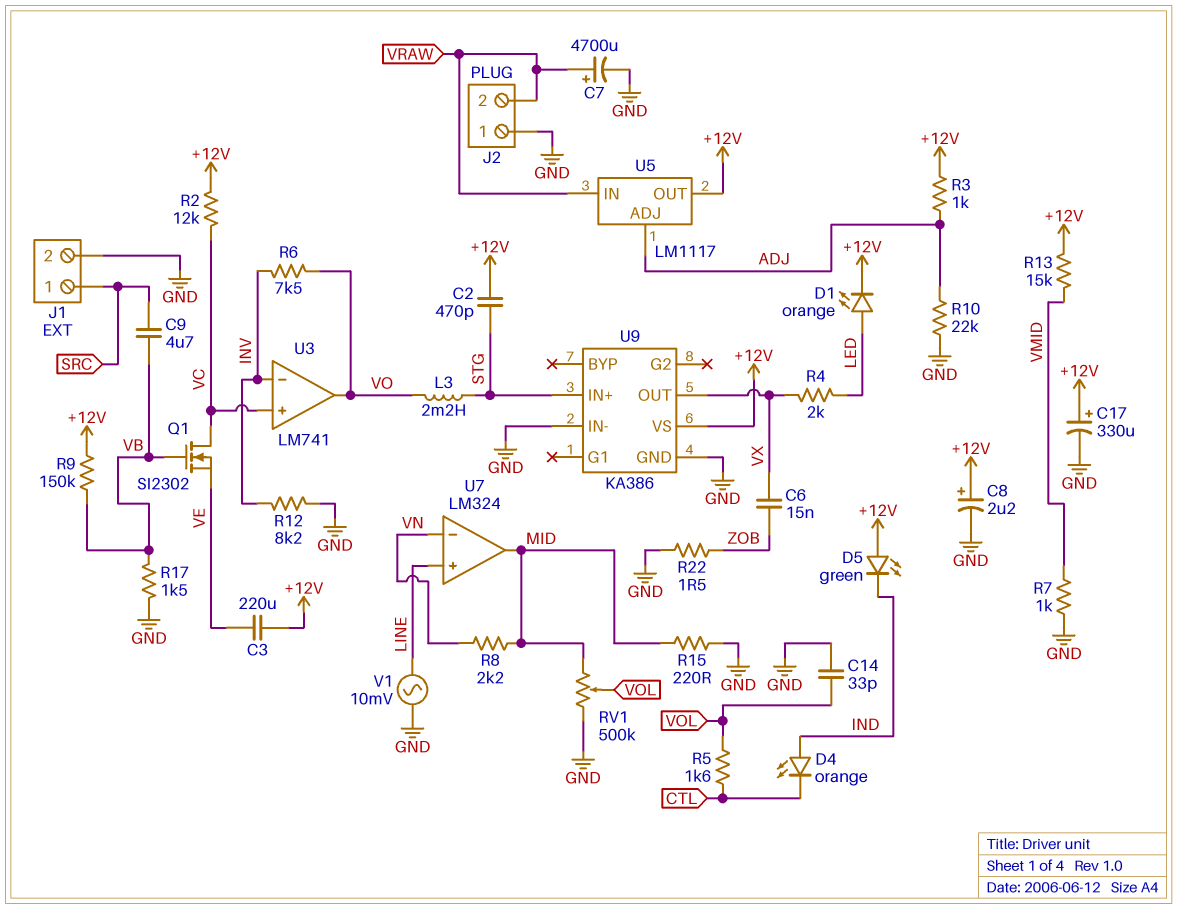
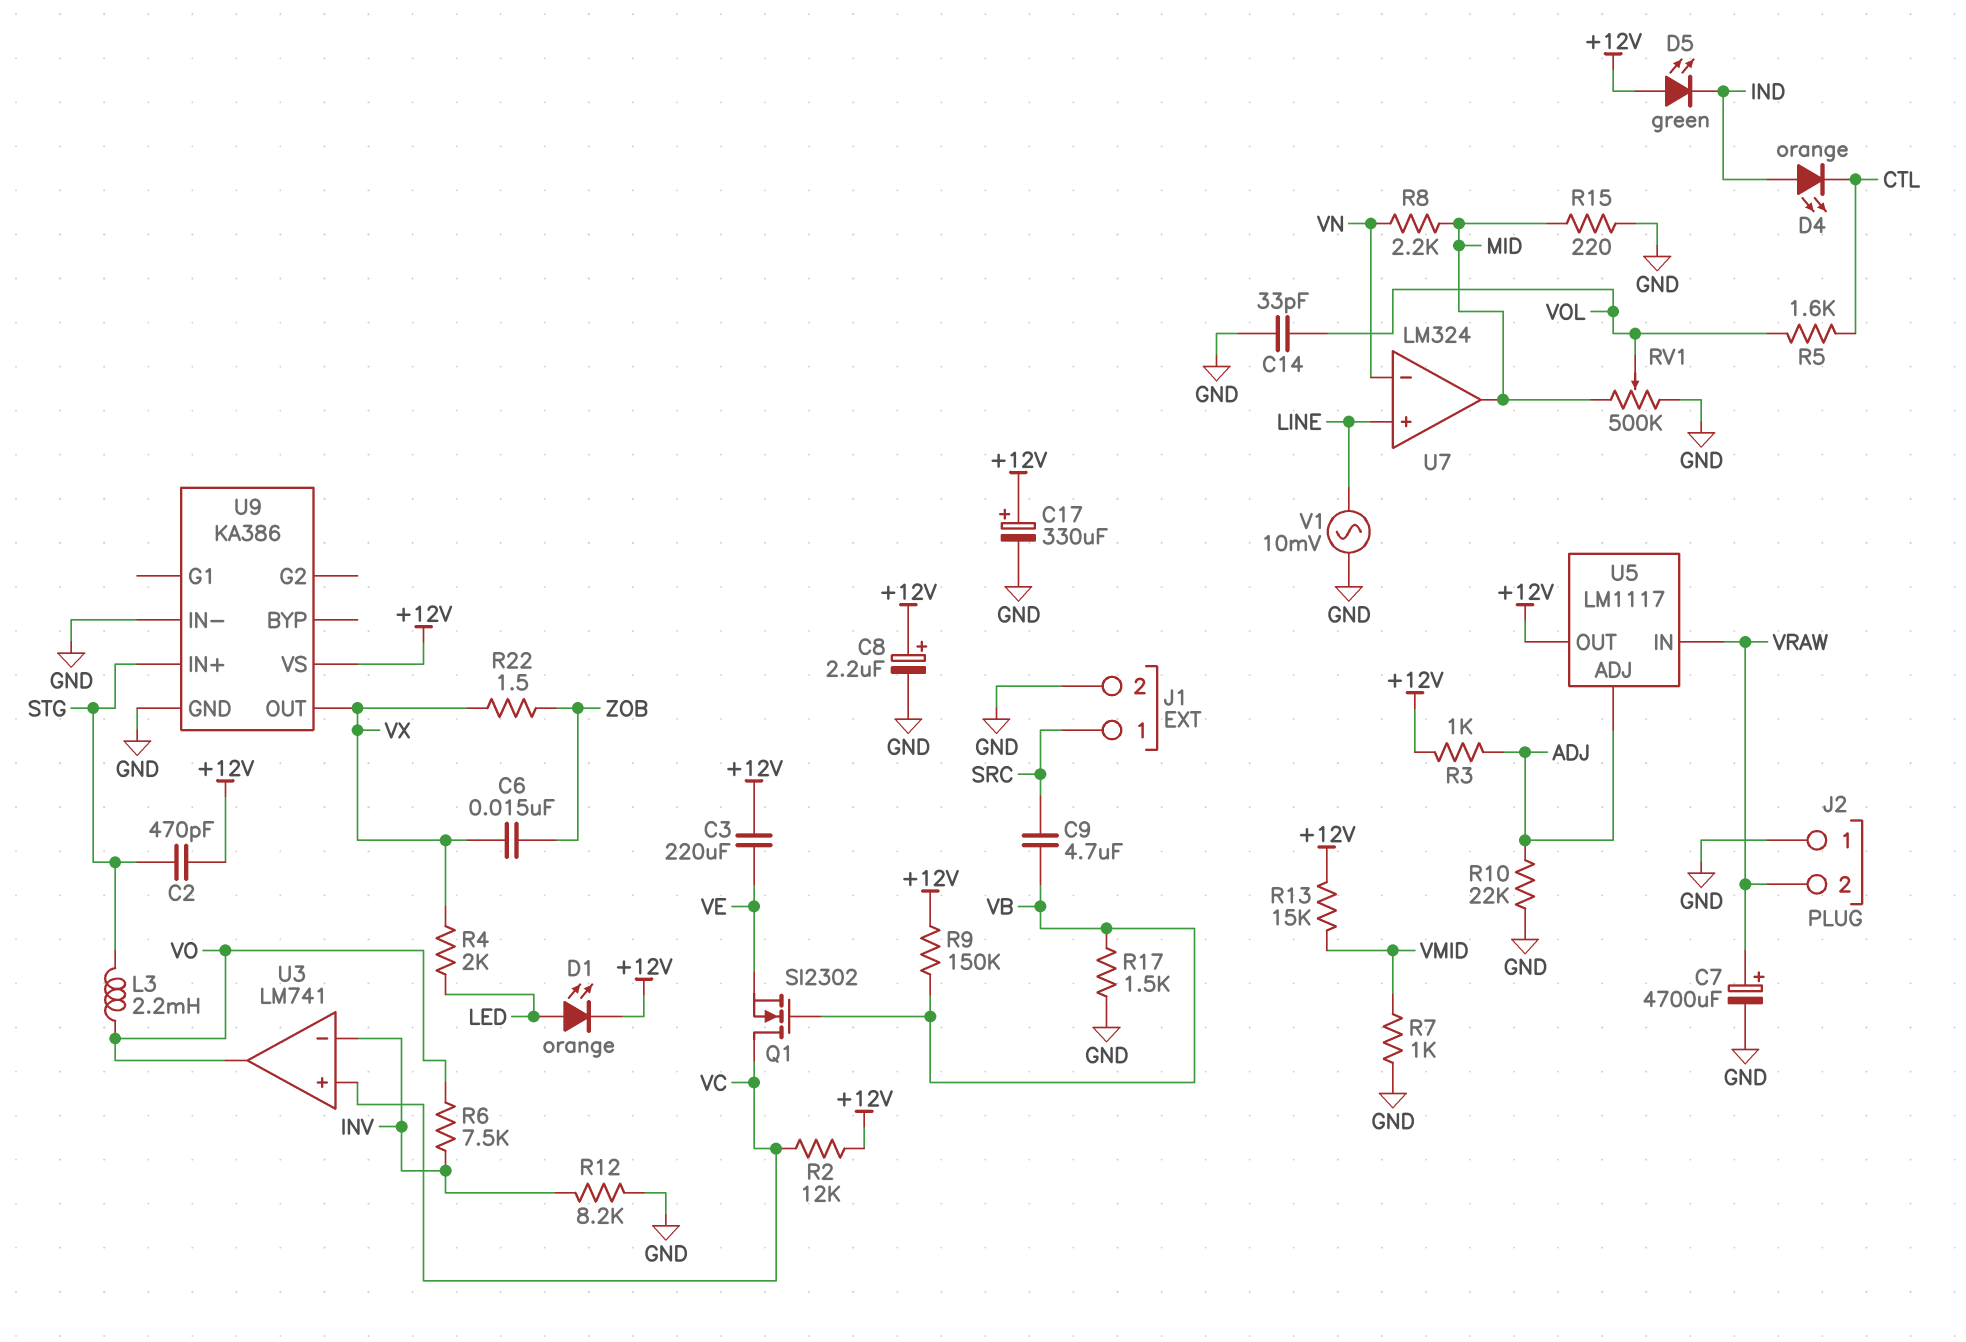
R22: 1.5 (GND, ZOB) -> 1.5 (VX, ZOB)

